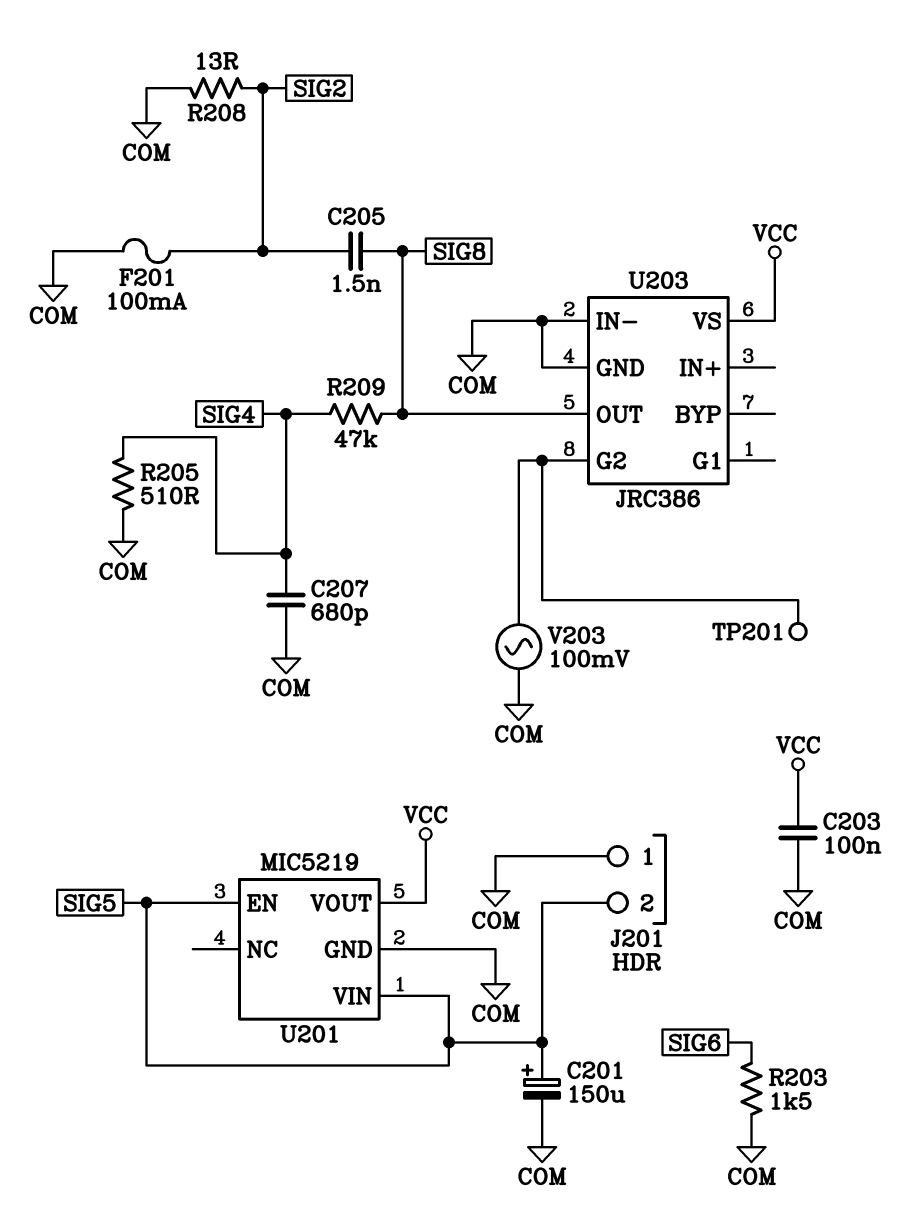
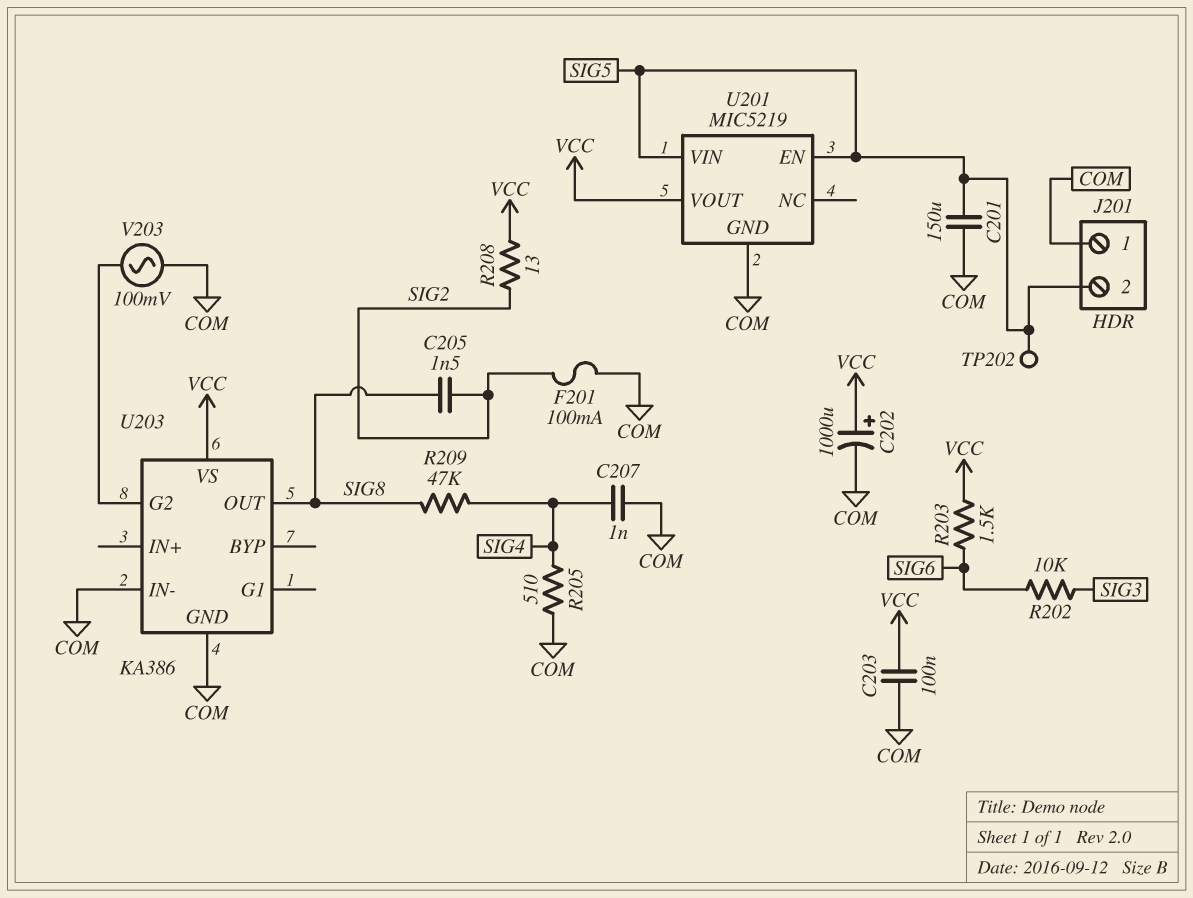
C201: 150uF (plus SIG5, minus COM) -> 150uF (COM, SIG5)
C202: none -> 1000uF (plus VCC, minus COM)
C207: 680pF (COM, SIG4) -> 1nF (COM, SIG4)
R202: none -> 10k (SIG3, SIG6)
R203: 1.5k (COM, SIG6) -> 1.5k (SIG6, VCC)
R208: 13 (COM, SIG2) -> 13 (SIG2, VCC)
TP201: test point (U203/G2) -> none
TP202: none -> test point (SIG5)
U203: JRC386 -> KA386

